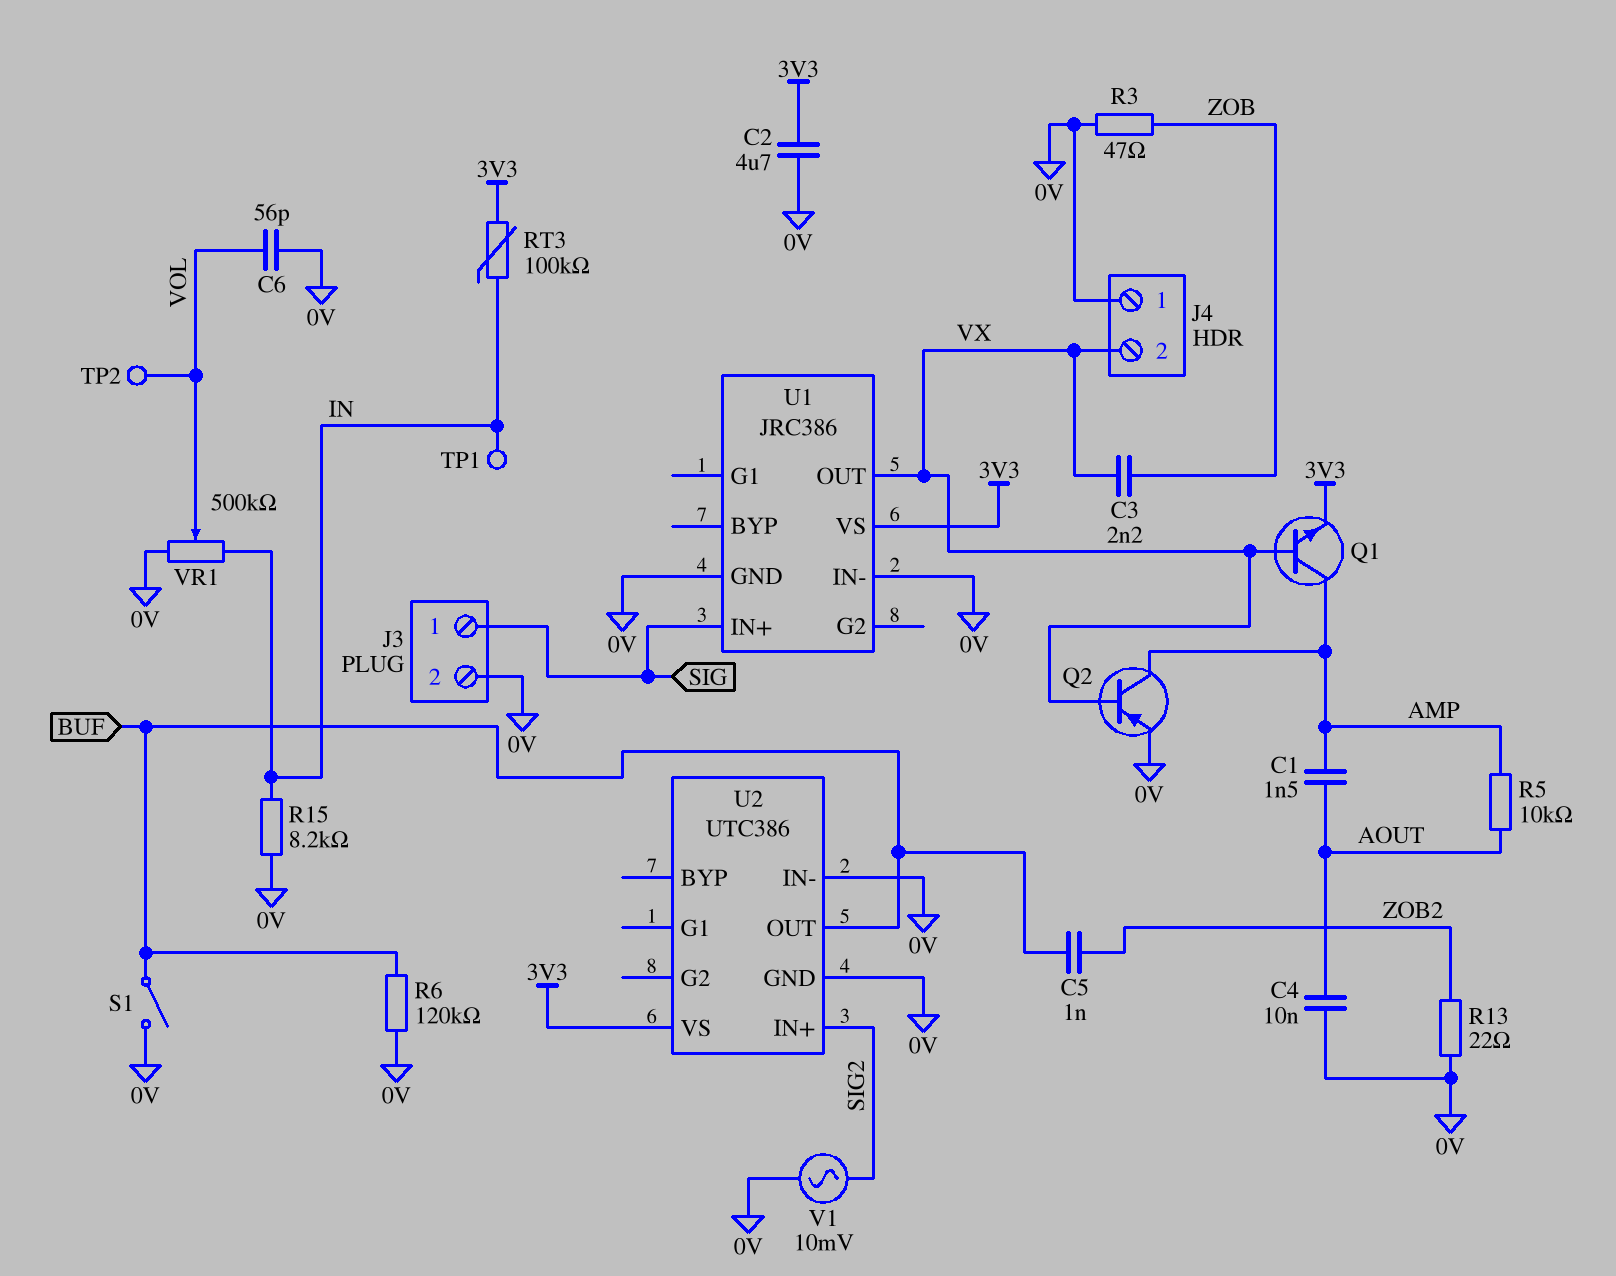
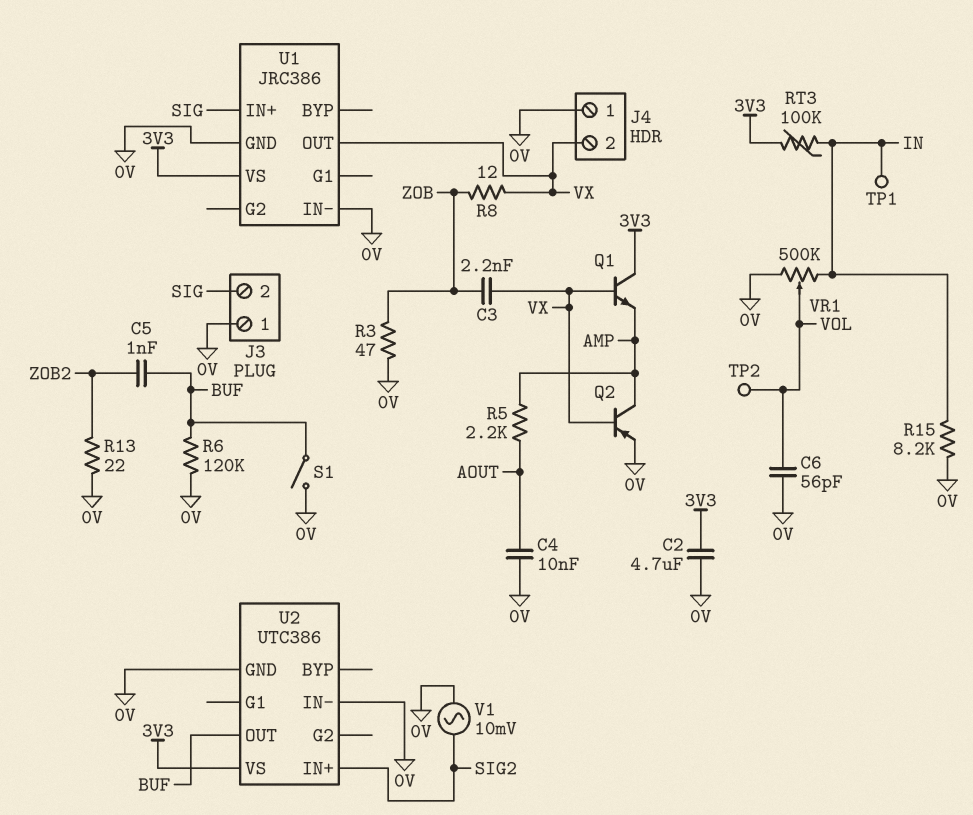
C1: 1.5nF (AMP, AOUT) -> none
J3 pin 1: SIG -> 0V
J3 pin 2: 0V -> SIG
Q1: NPN (B VX, C AMP, E 3V3) -> NPN (B VX, C 3V3, E AMP)
R5: 10k (AMP, AOUT) -> 2.2k (AMP, AOUT)
R8: none -> 12 (VX, ZOB)

